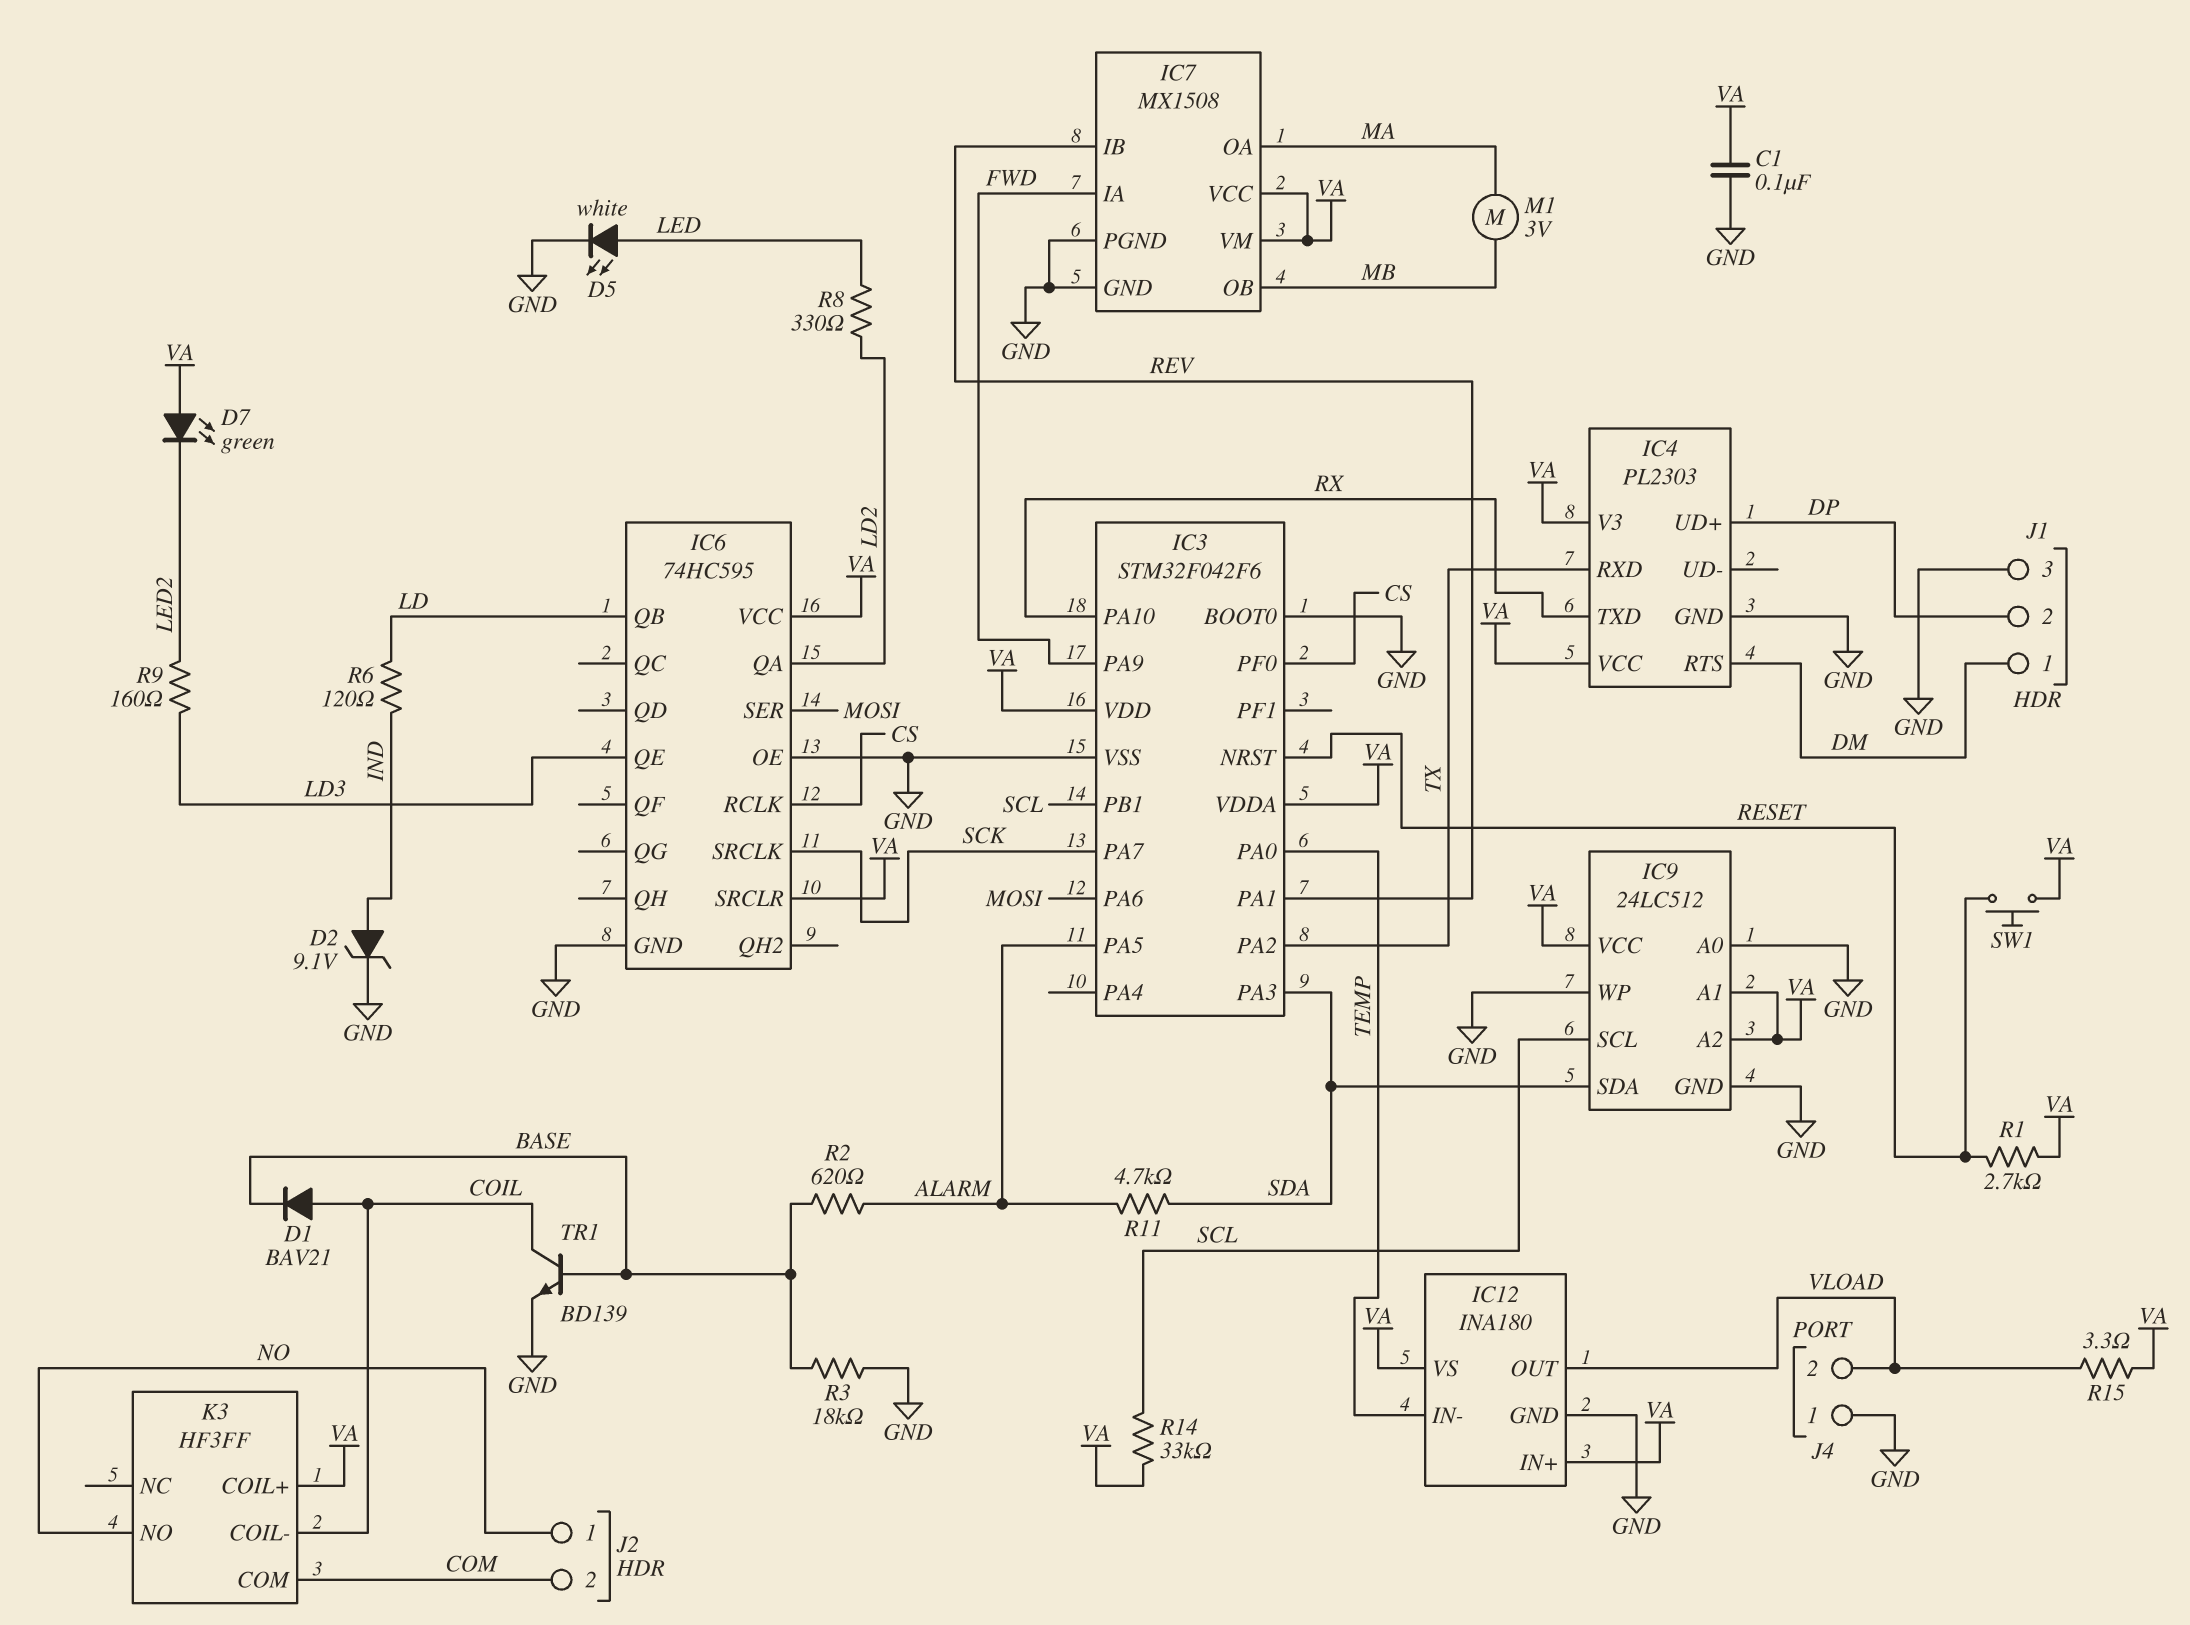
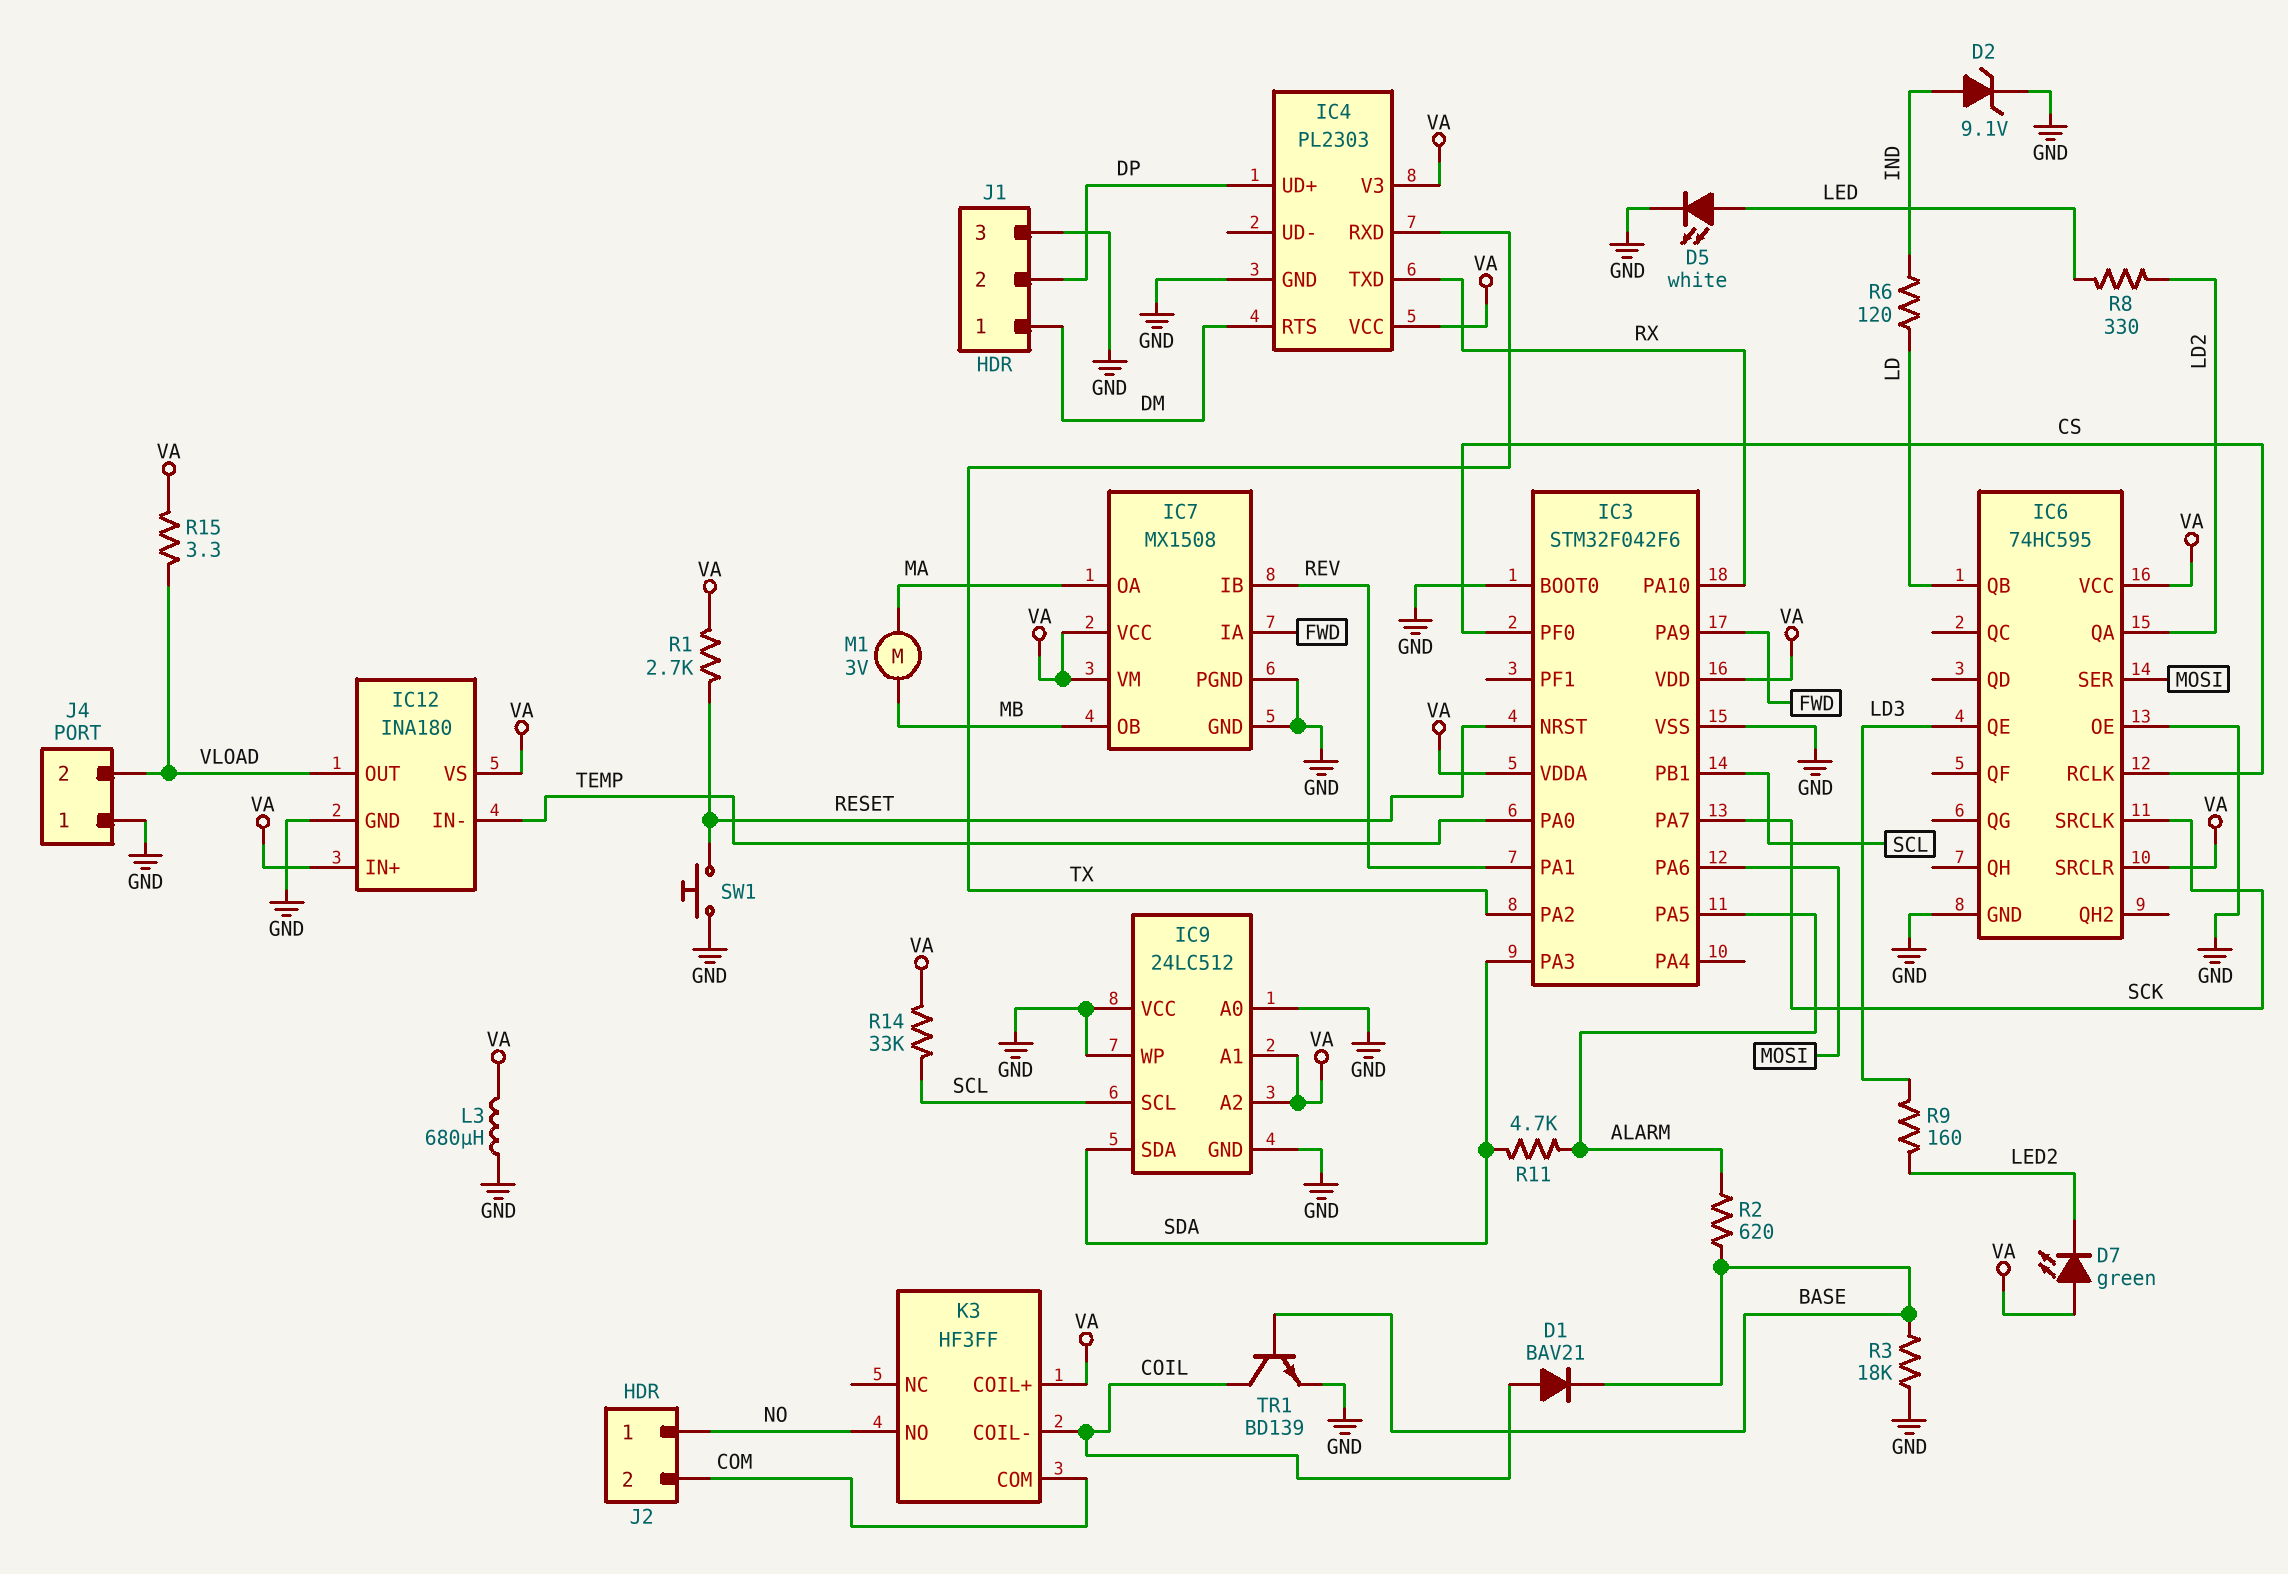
C1: 100nF (GND, VA) -> none
IC9 pin VCC: VA -> GND
L3: none -> 680uH (GND, VA)
SW1: button (RESET, VA) -> button (GND, RESET)

